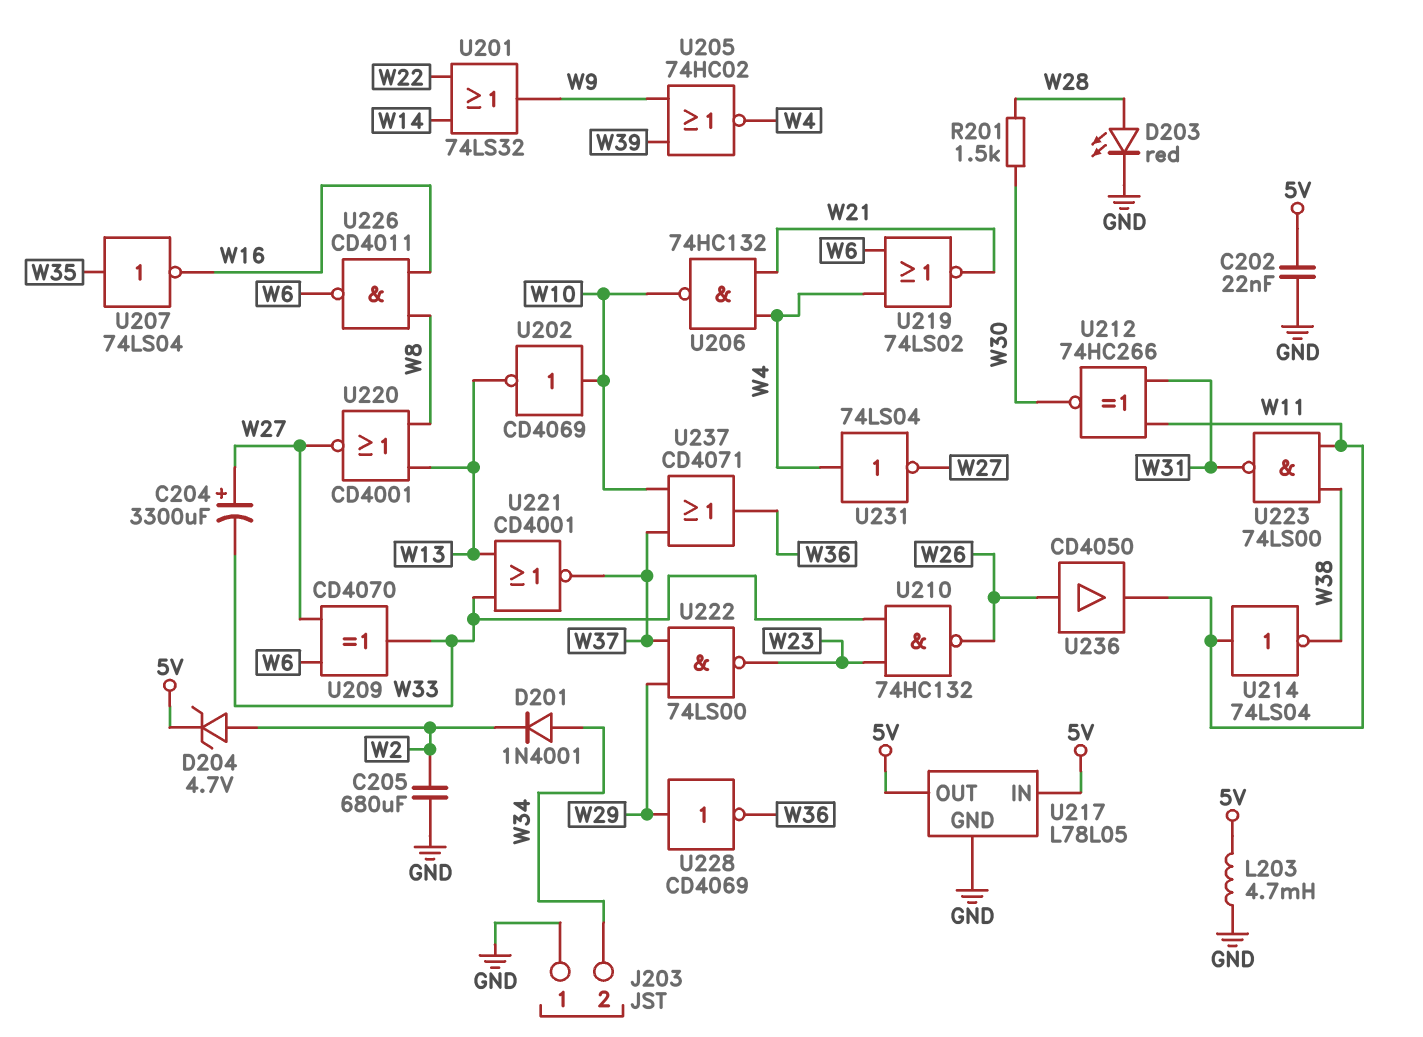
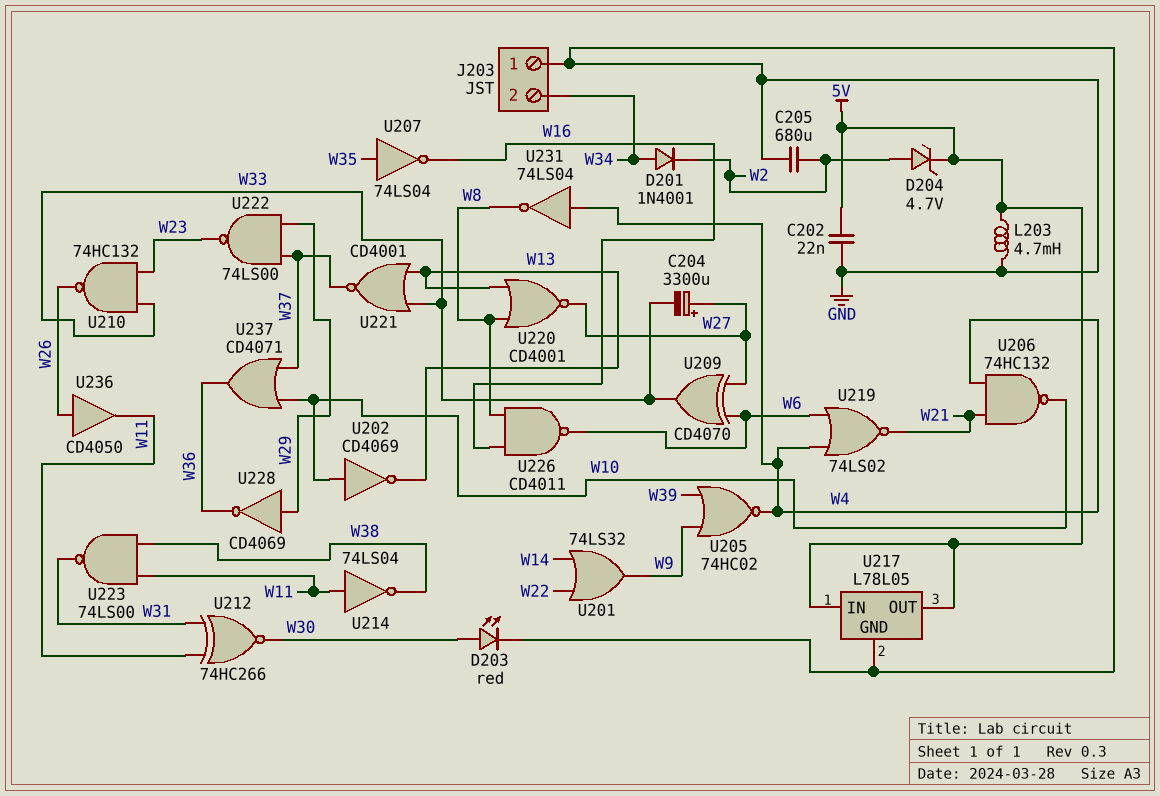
D203: LED red (A W28, K GND) -> LED red (A W30, K GND)
R201: 1.5k (W28, W30) -> none
U231: NOT 74LS04 (in W4, out W27) -> NOT 74LS04 (in W4, out W8)

